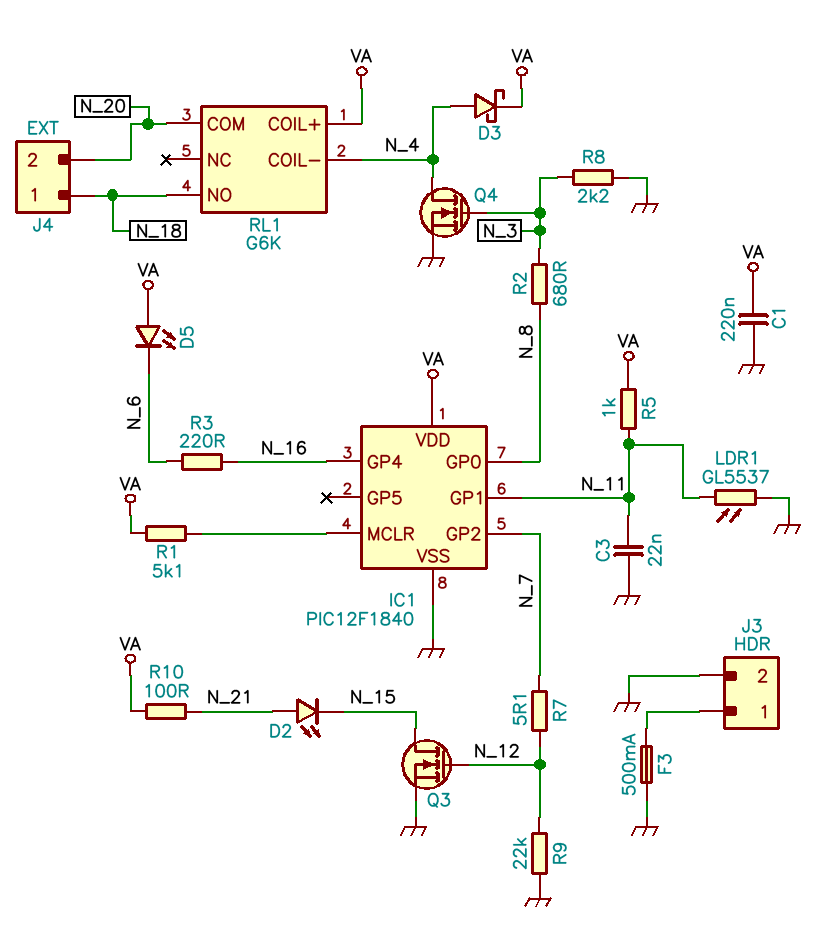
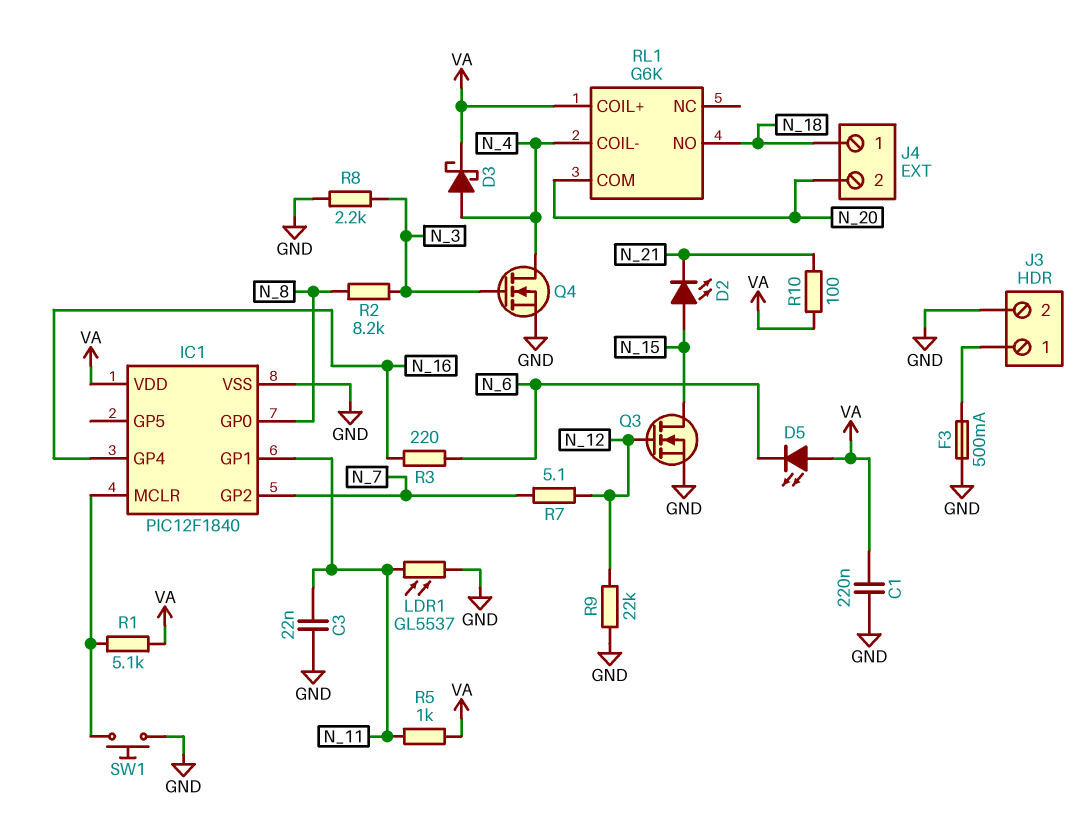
D2: LED (A N_21, K N_15) -> LED (A N_15, K N_21)
R2: 680 (N_3, N_8) -> 8.2k (N_3, N_8)
SW1: none -> button (GND, IC1/MCLR)

